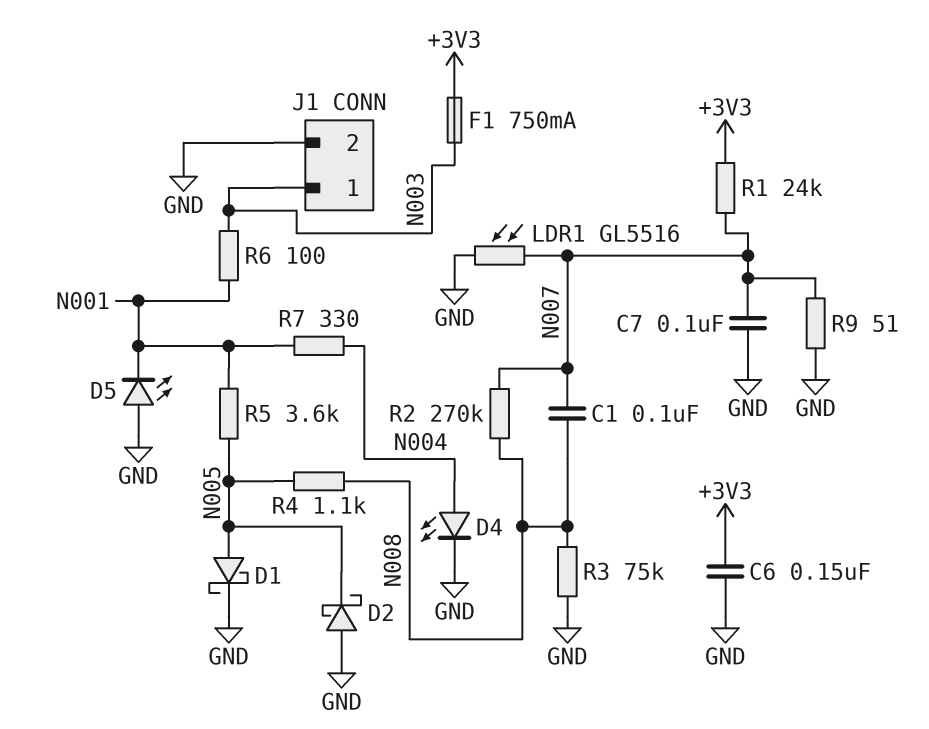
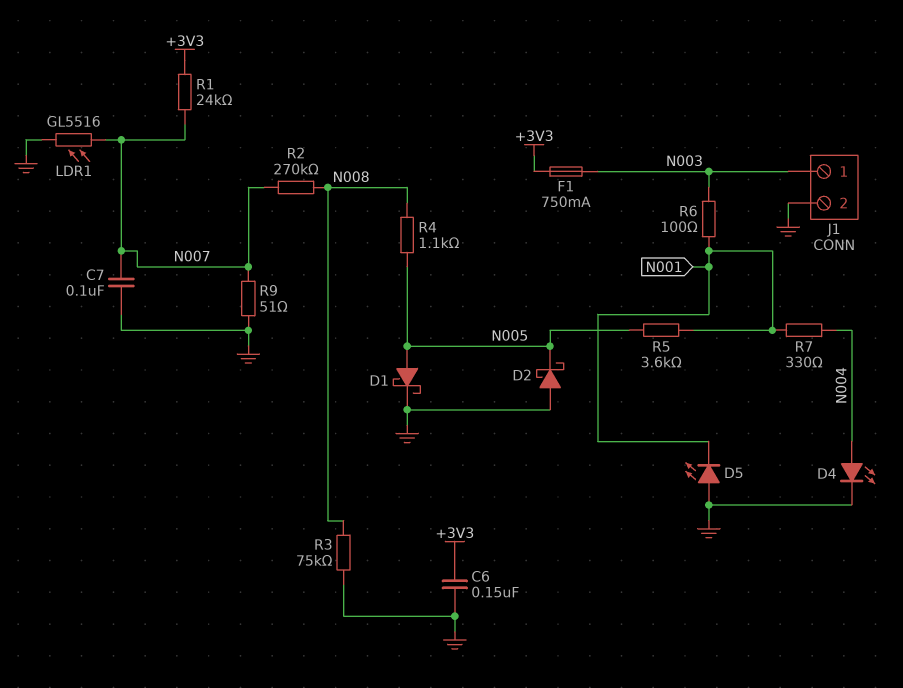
C1: 100nF (N007, N008) -> none

